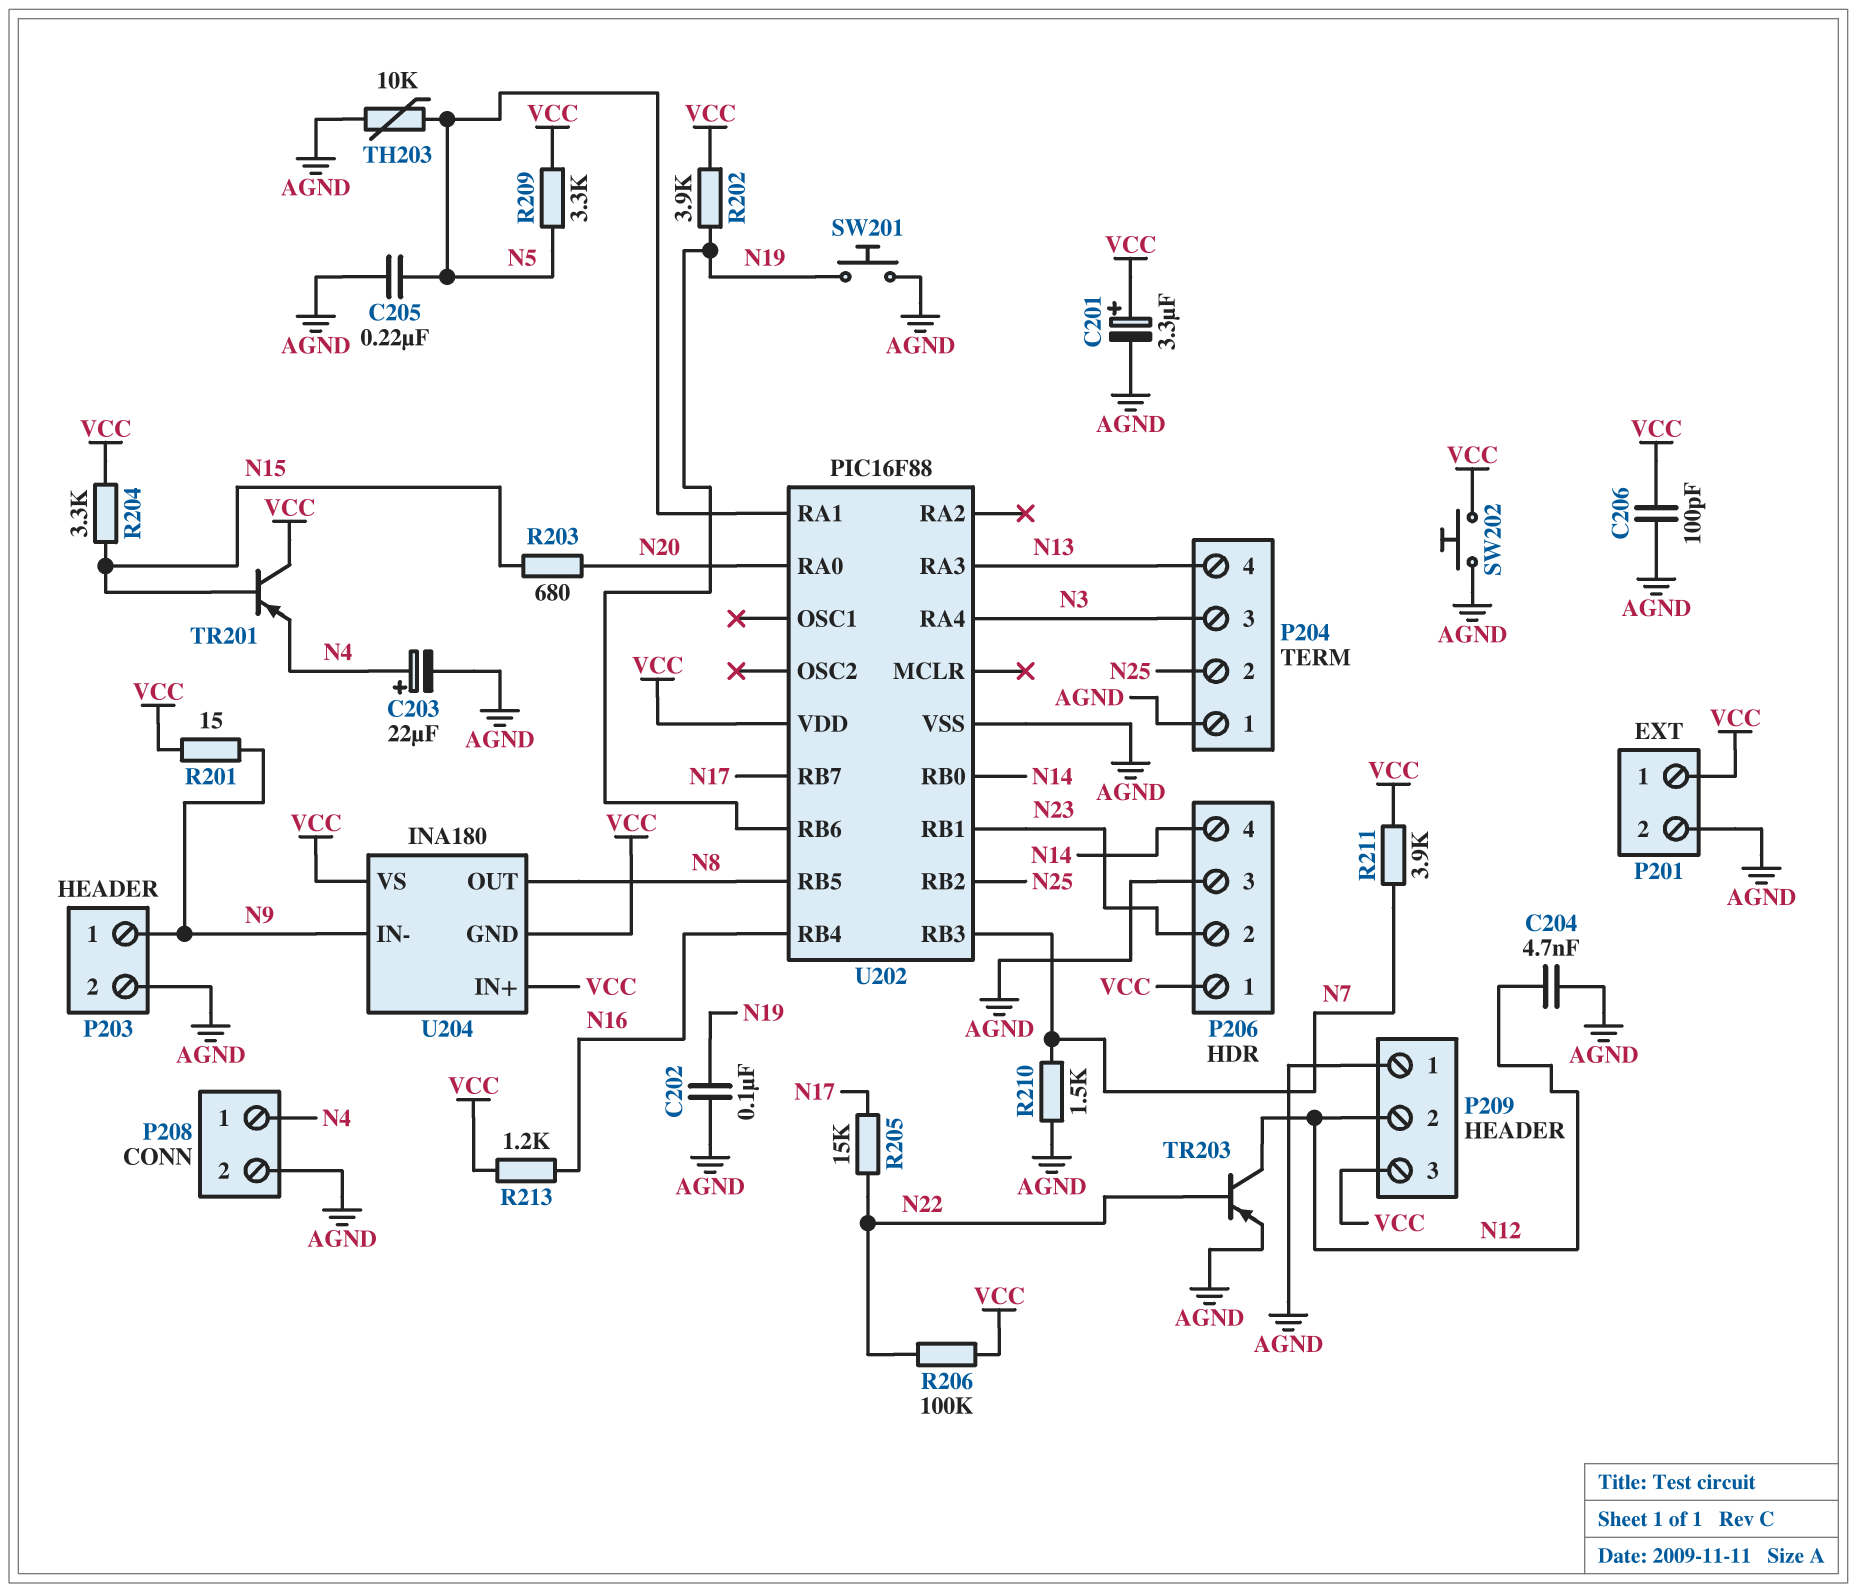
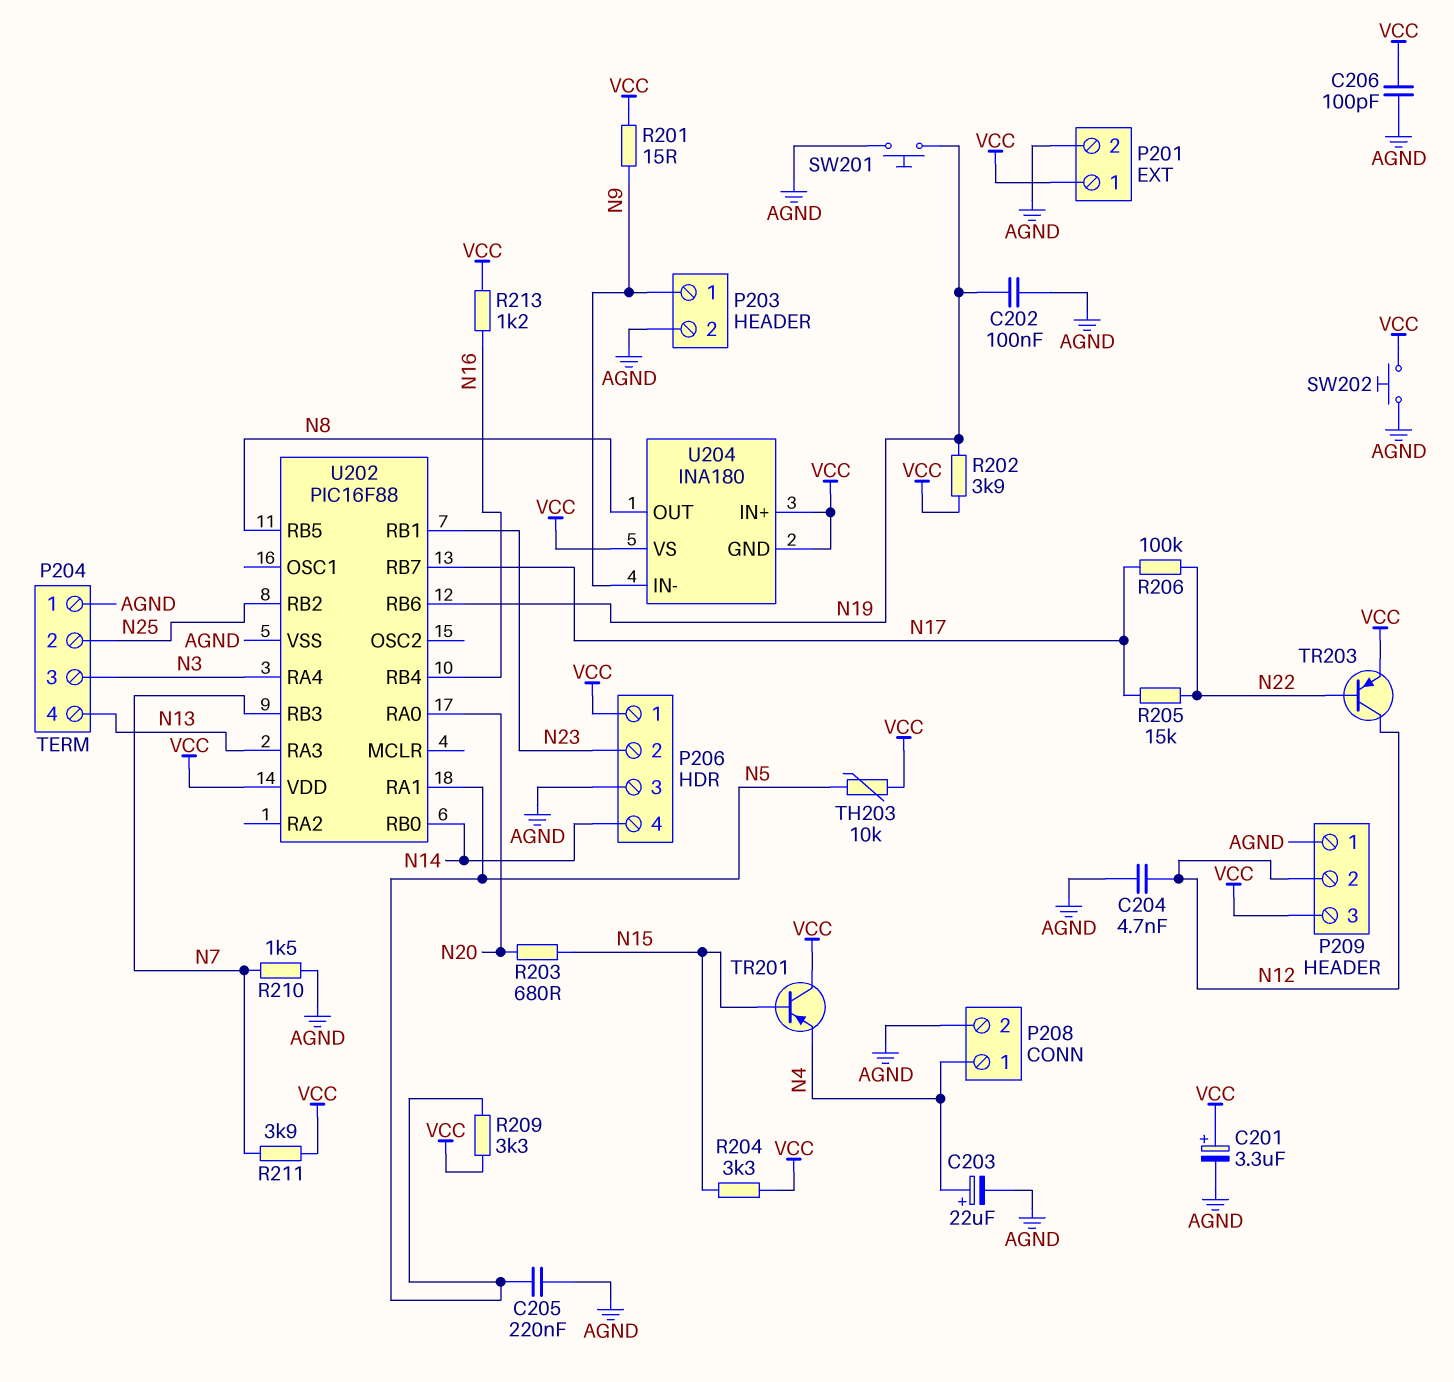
R206: 100k (N22, VCC) -> 100k (N17, N22)
TH203: 10k (AGND, N5) -> 10k (N5, VCC)
TR203: PNP (B N22, C N12, E AGND) -> PNP (B N22, C N12, E VCC)

